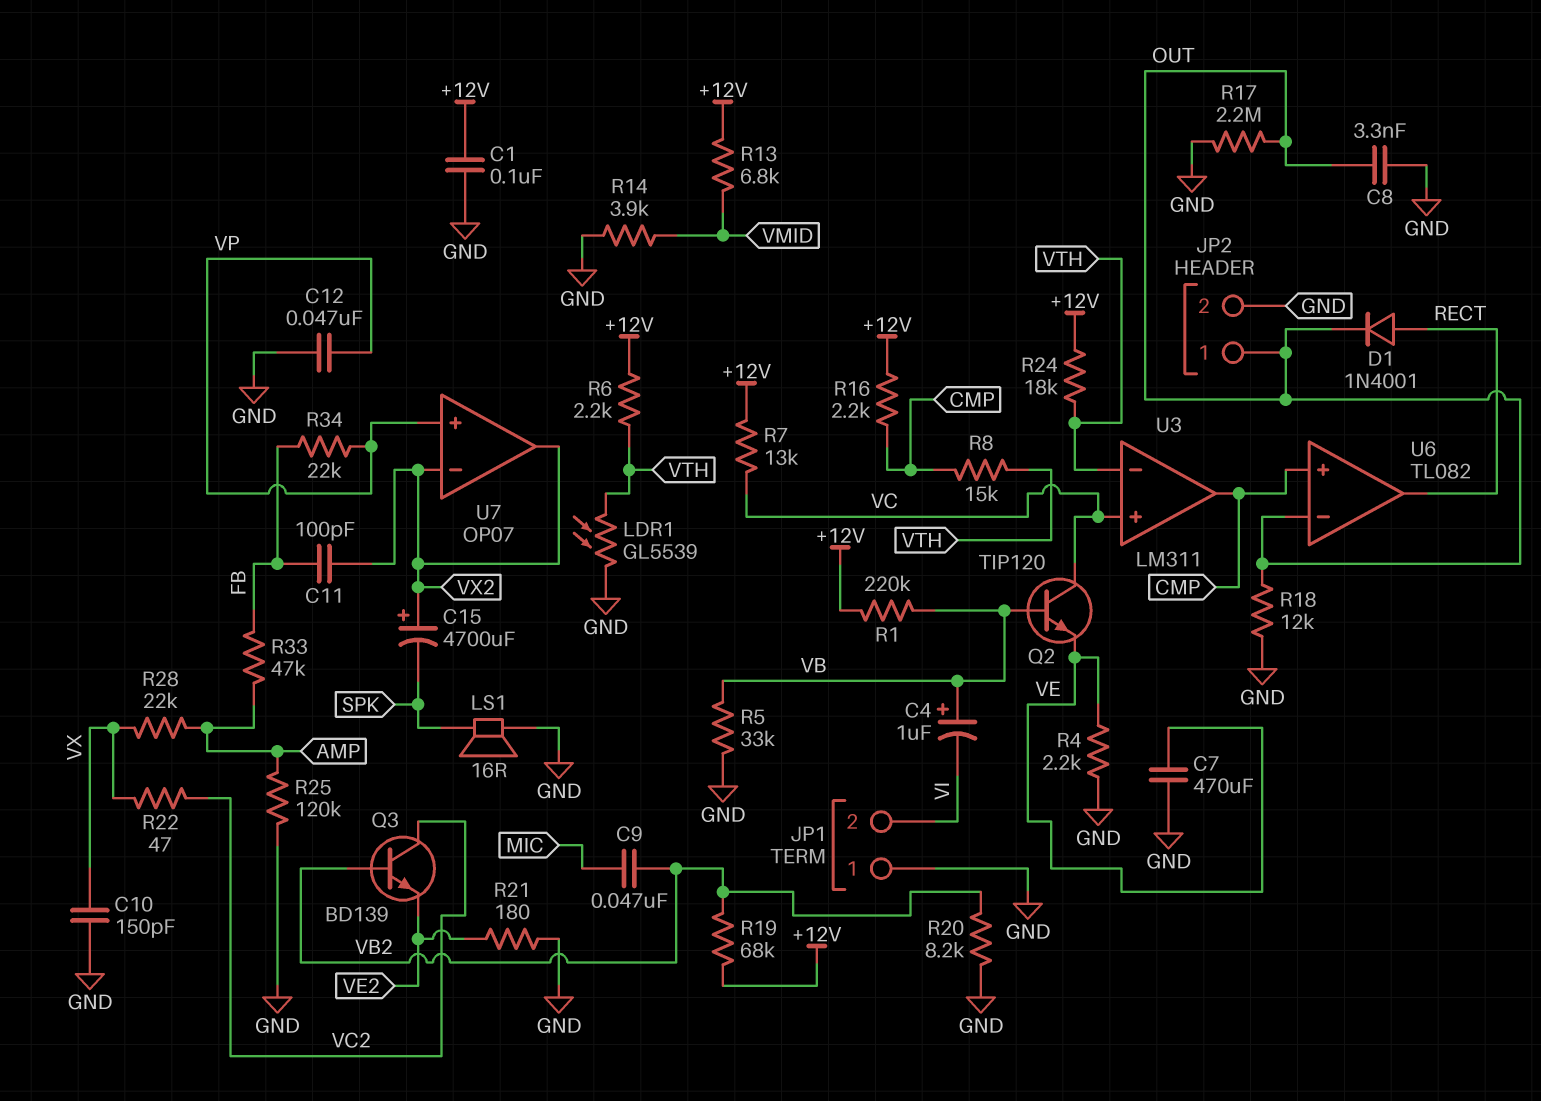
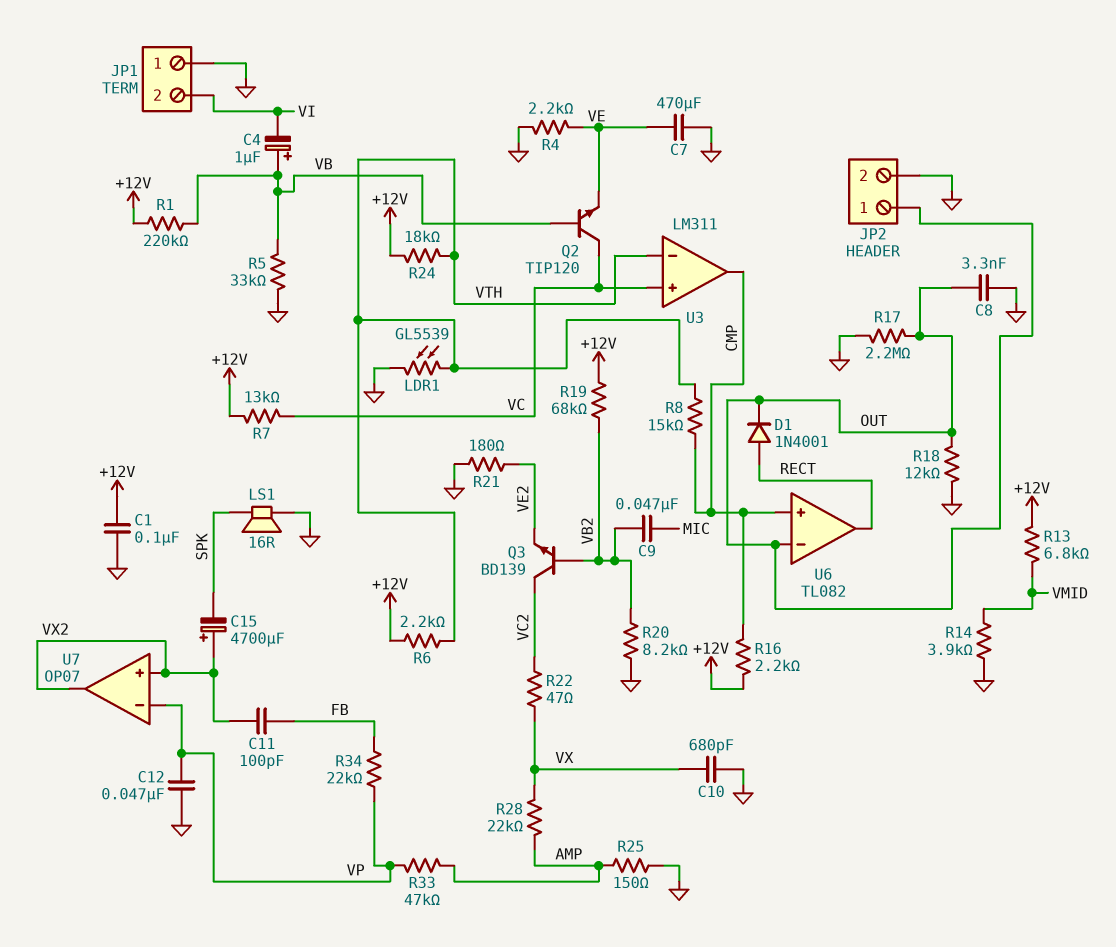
C10: 150pF (GND, VX) -> 680pF (GND, VX)
R25: 120k (AMP, GND) -> 150 (AMP, GND)
R33: 47k (AMP, FB) -> 47k (AMP, VP)
U7 pin in+: VP -> VX2
U7 pin in-: VX2 -> VP

